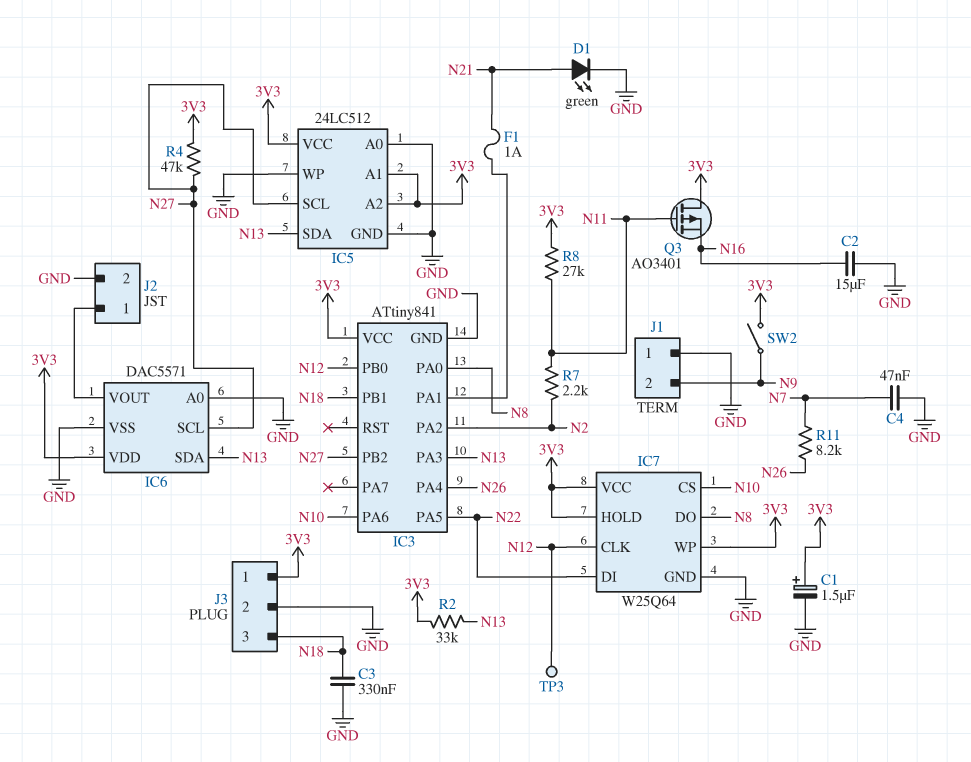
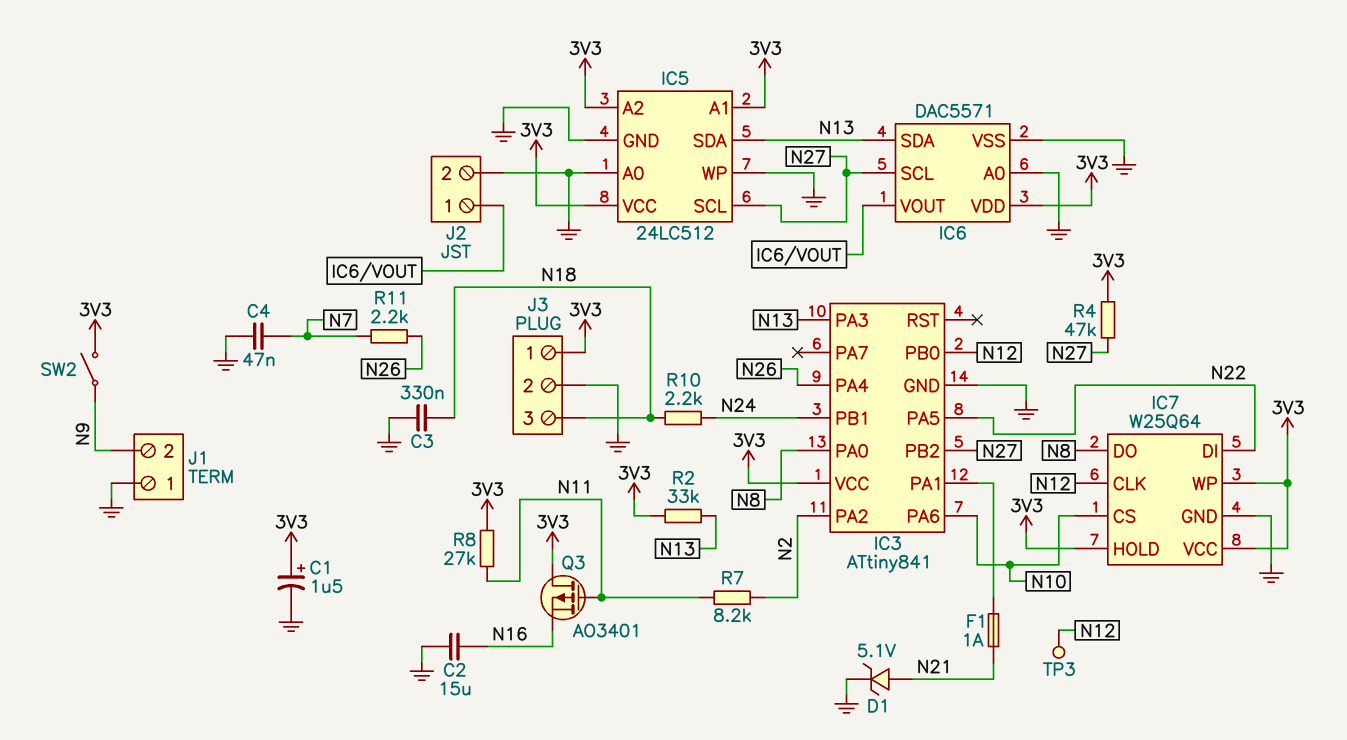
D1: LED green (A N21, K GND) -> zener 5.1V (A N21, K GND)
IC3 pin PB1: N18 -> N24
R7: 2.2k (N2, N11) -> 8.2k (N2, N11)
R10: none -> 2.2k (N18, N24)
R11: 8.2k (N7, N26) -> 2.2k (N7, N26)

